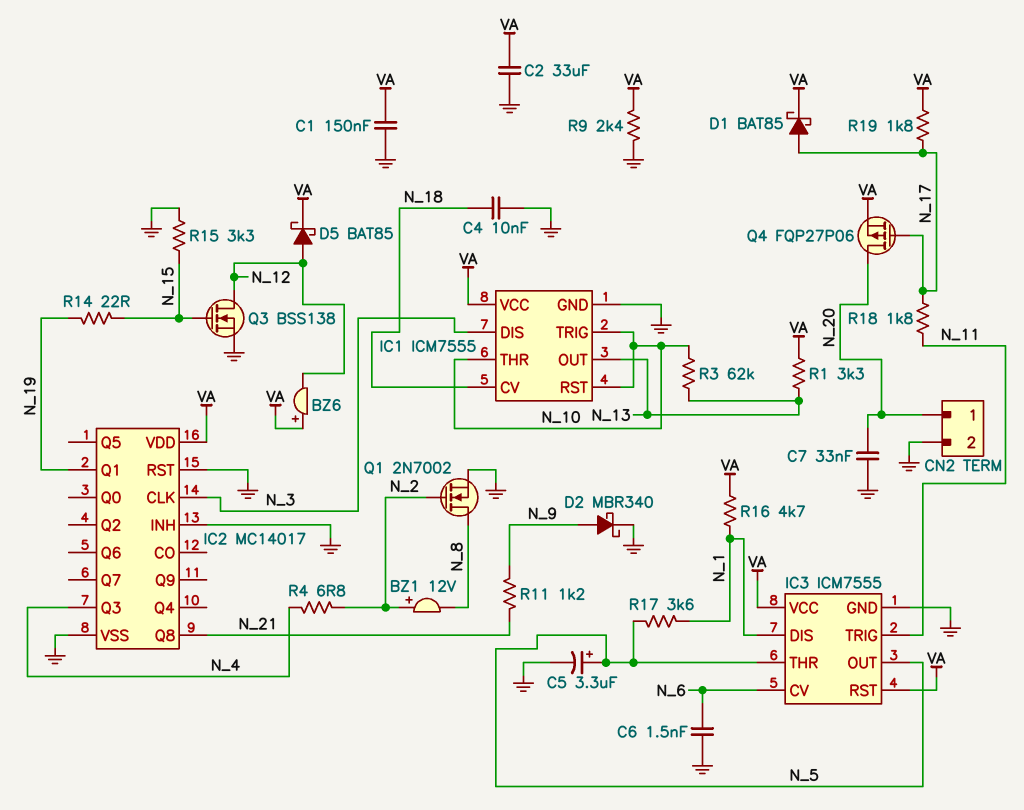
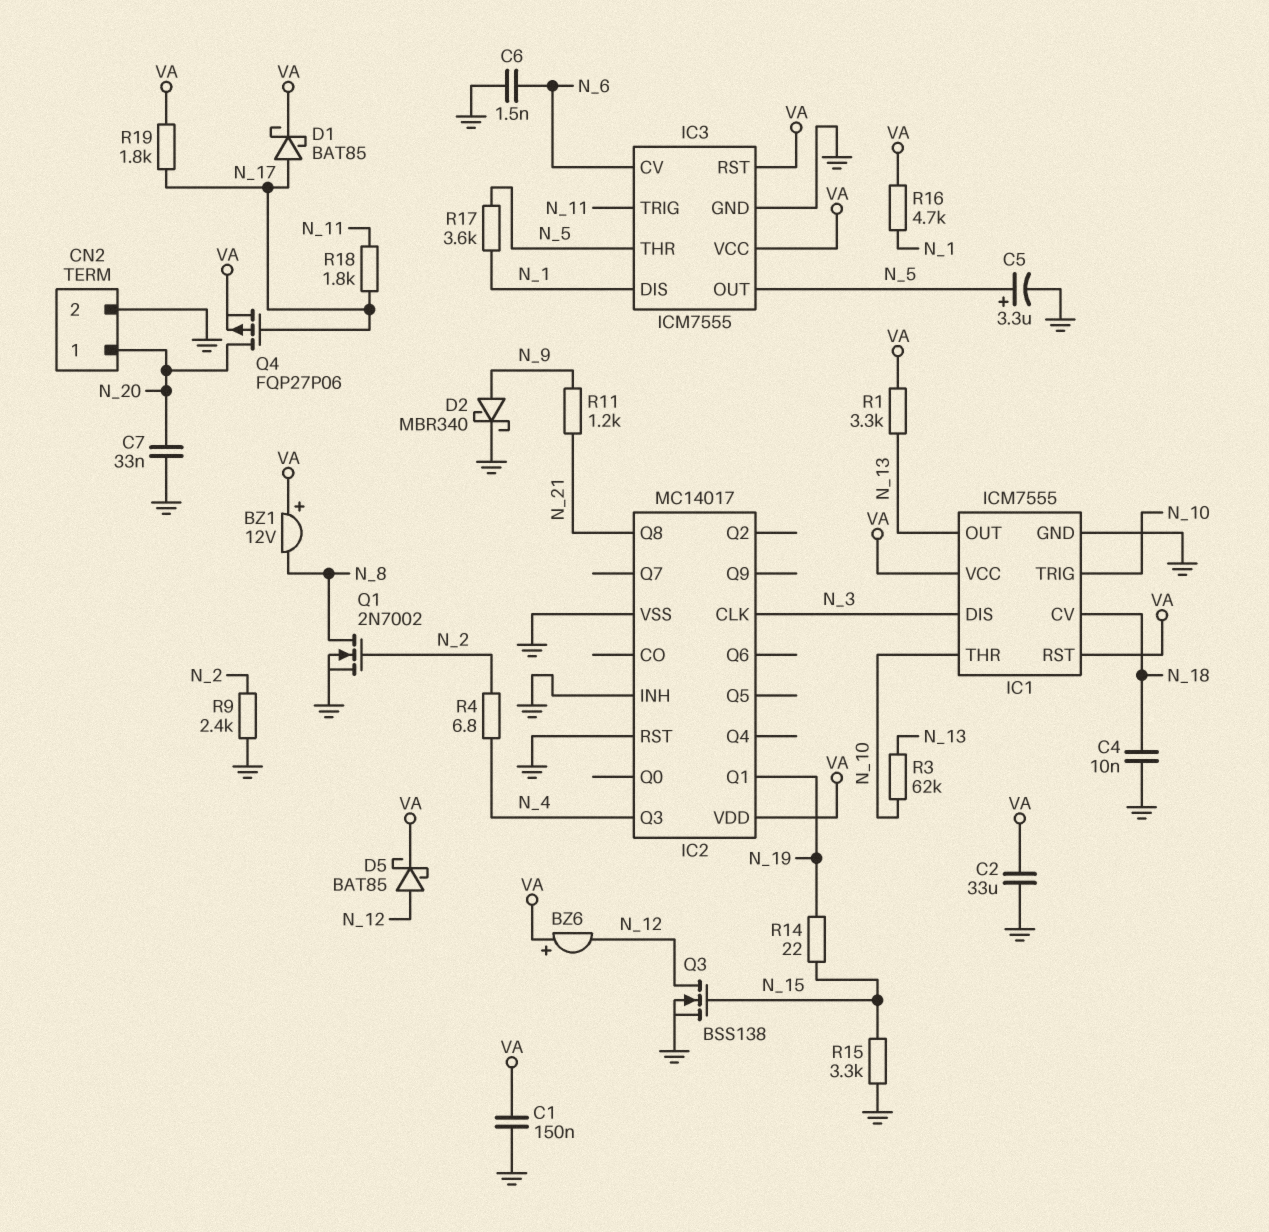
BZ1: buzzer 12V (plus N_2, minus N_8) -> buzzer 12V (plus VA, minus N_8)
IC1 pin RST: N_10 -> VA
R9: 2.4k (GND, VA) -> 2.4k (GND, N_2)

